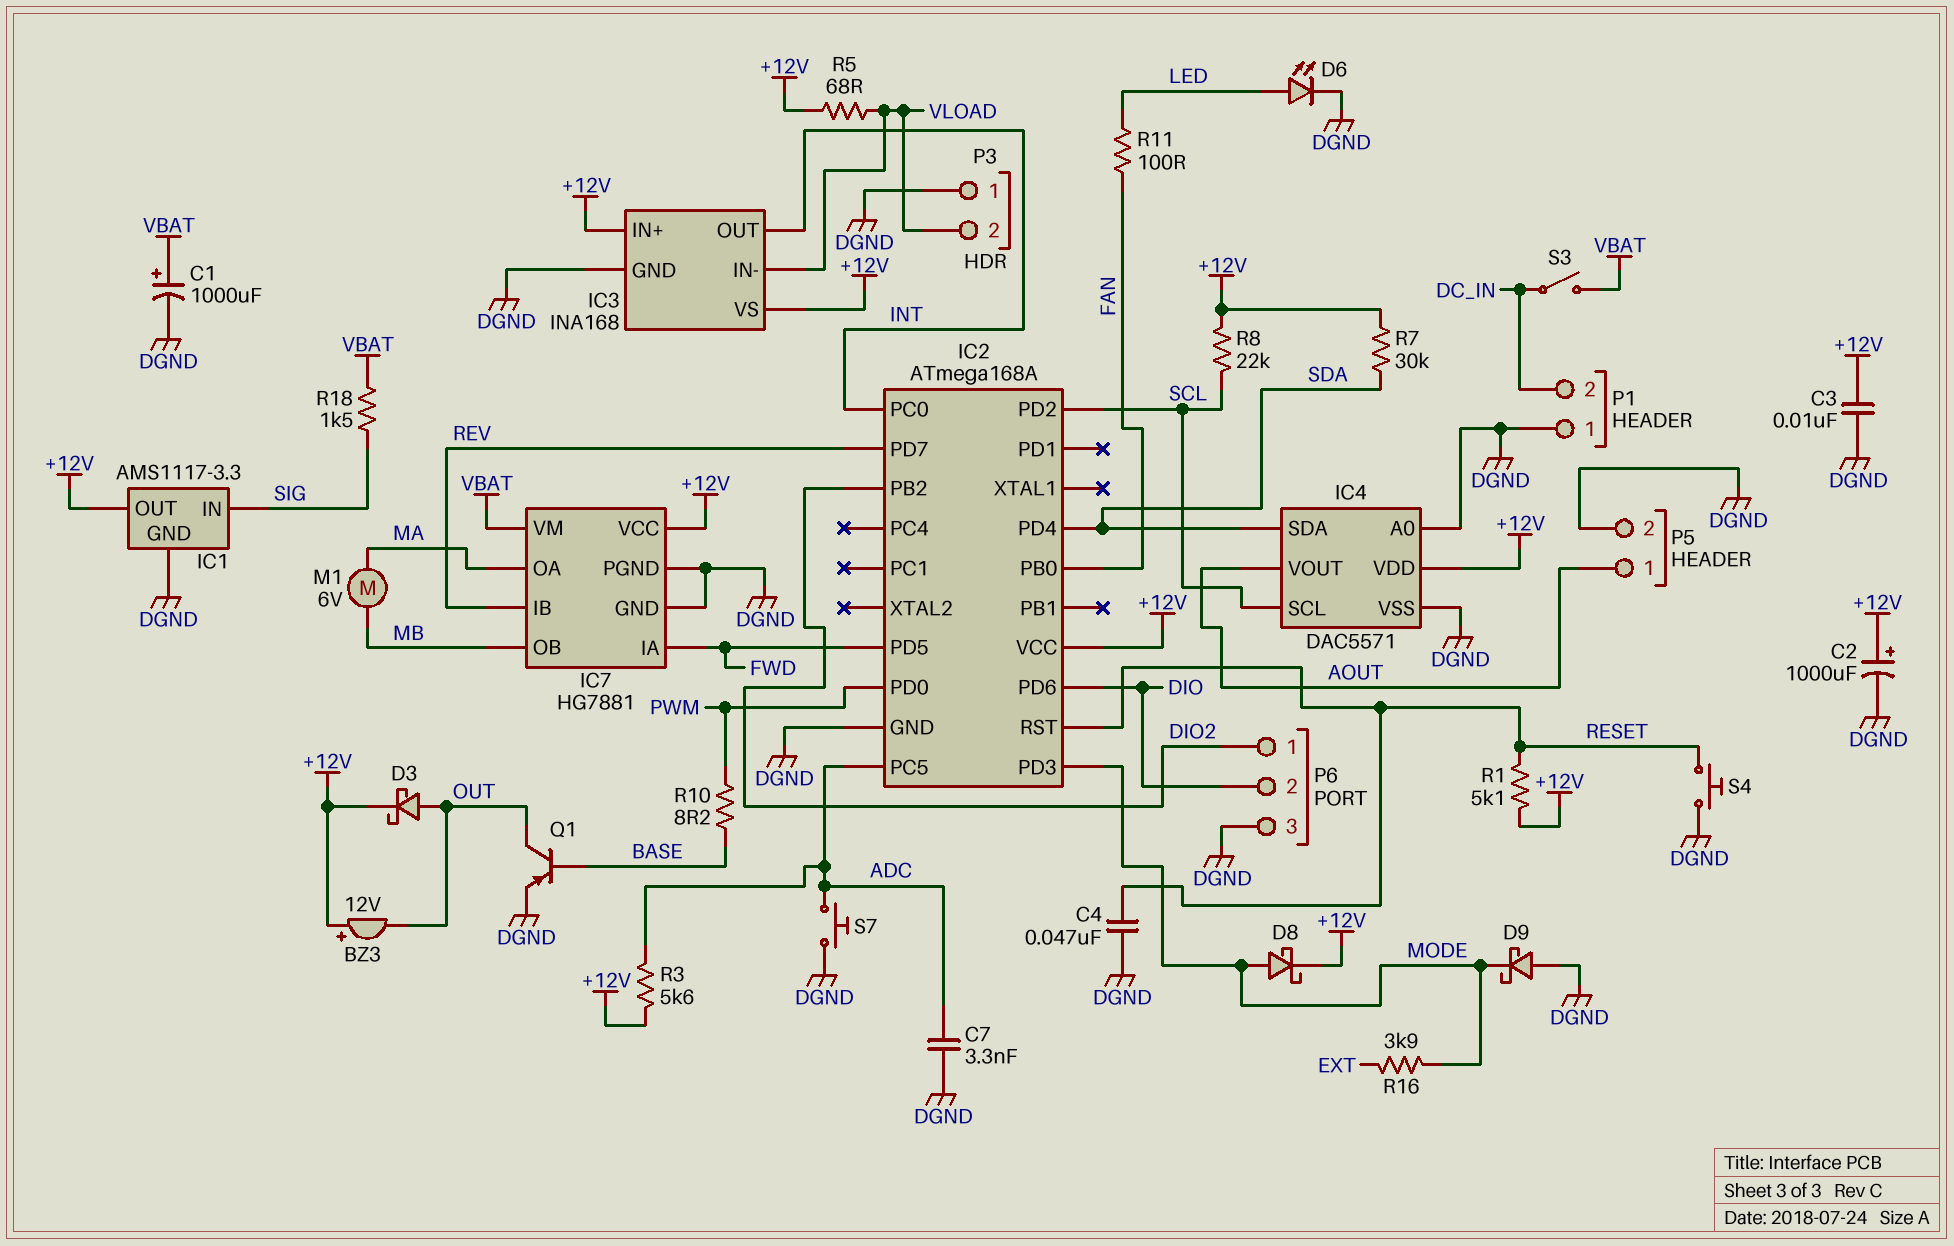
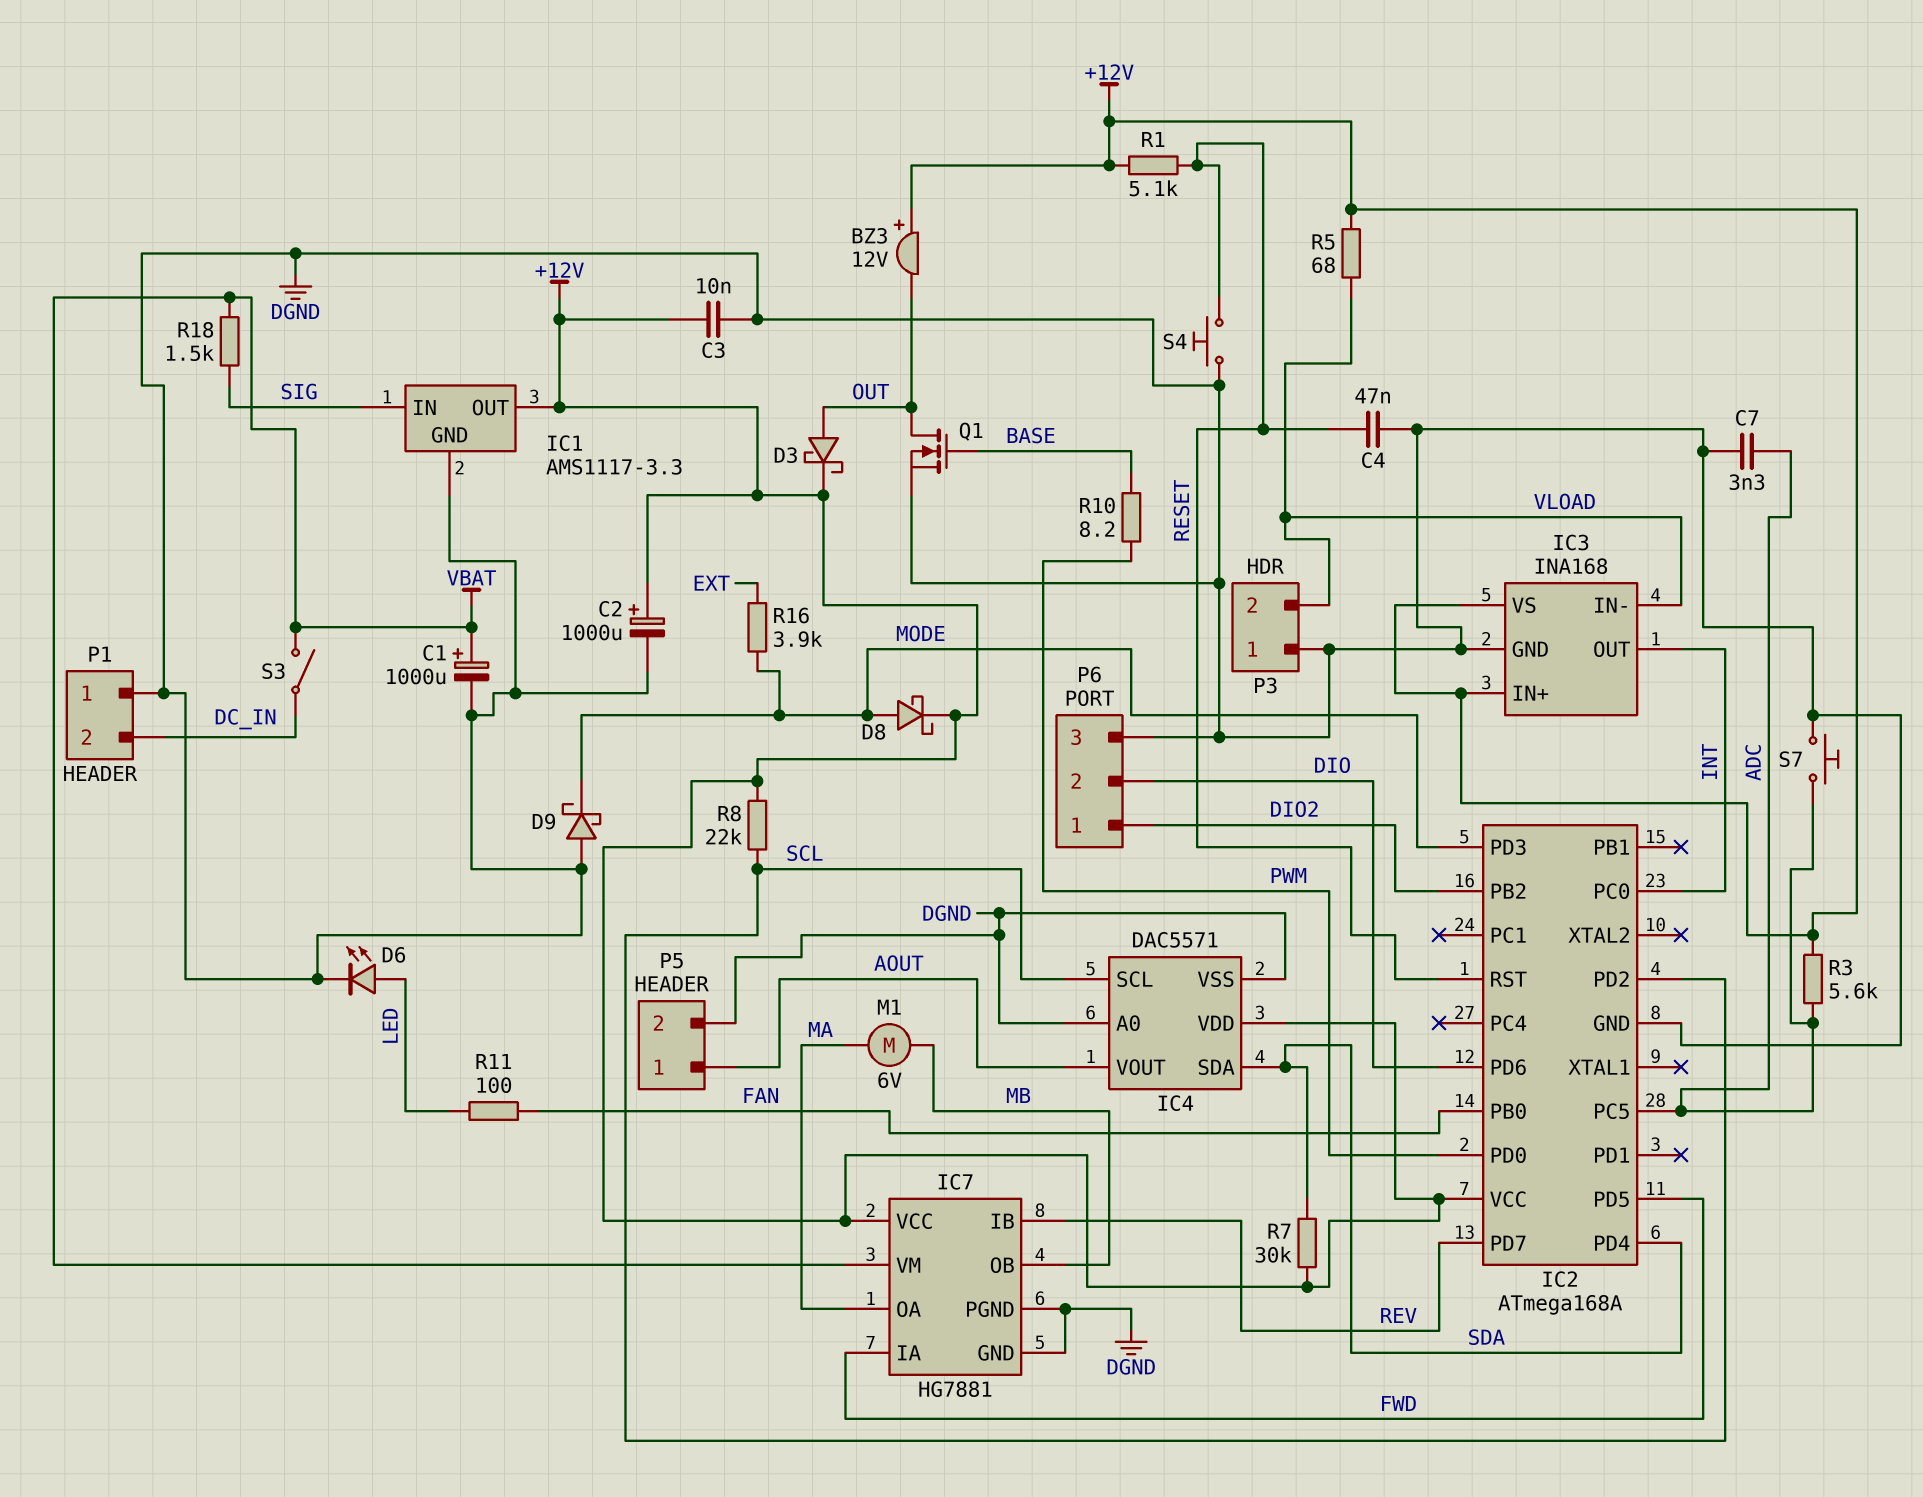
Q1: PNP (B BASE, C OUT, E DGND) -> NMOS (G BASE, D OUT, S DGND)

